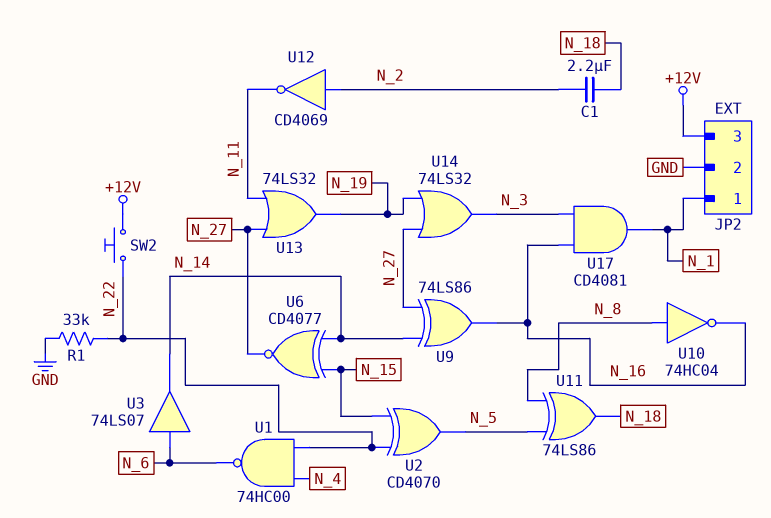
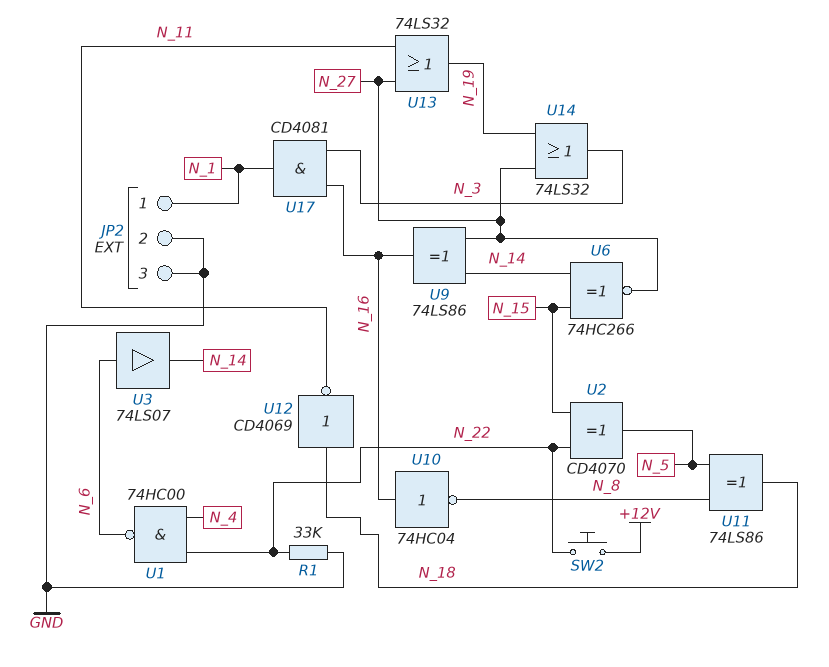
C1: 2.2uF (N_2, N_18) -> none
JP2 pin 3: +12V -> GND
U6: XNOR CD4077 (in N_14, in N_15, out N_27) -> XNOR 74HC266 (in N_14, in N_15, out N_27)
U10: NOT 74HC04 (in N_8, out N_16) -> NOT 74HC04 (in N_16, out N_8)
U12: NOT CD4069 (in N_2, out N_11) -> NOT CD4069 (in N_18, out N_11)

